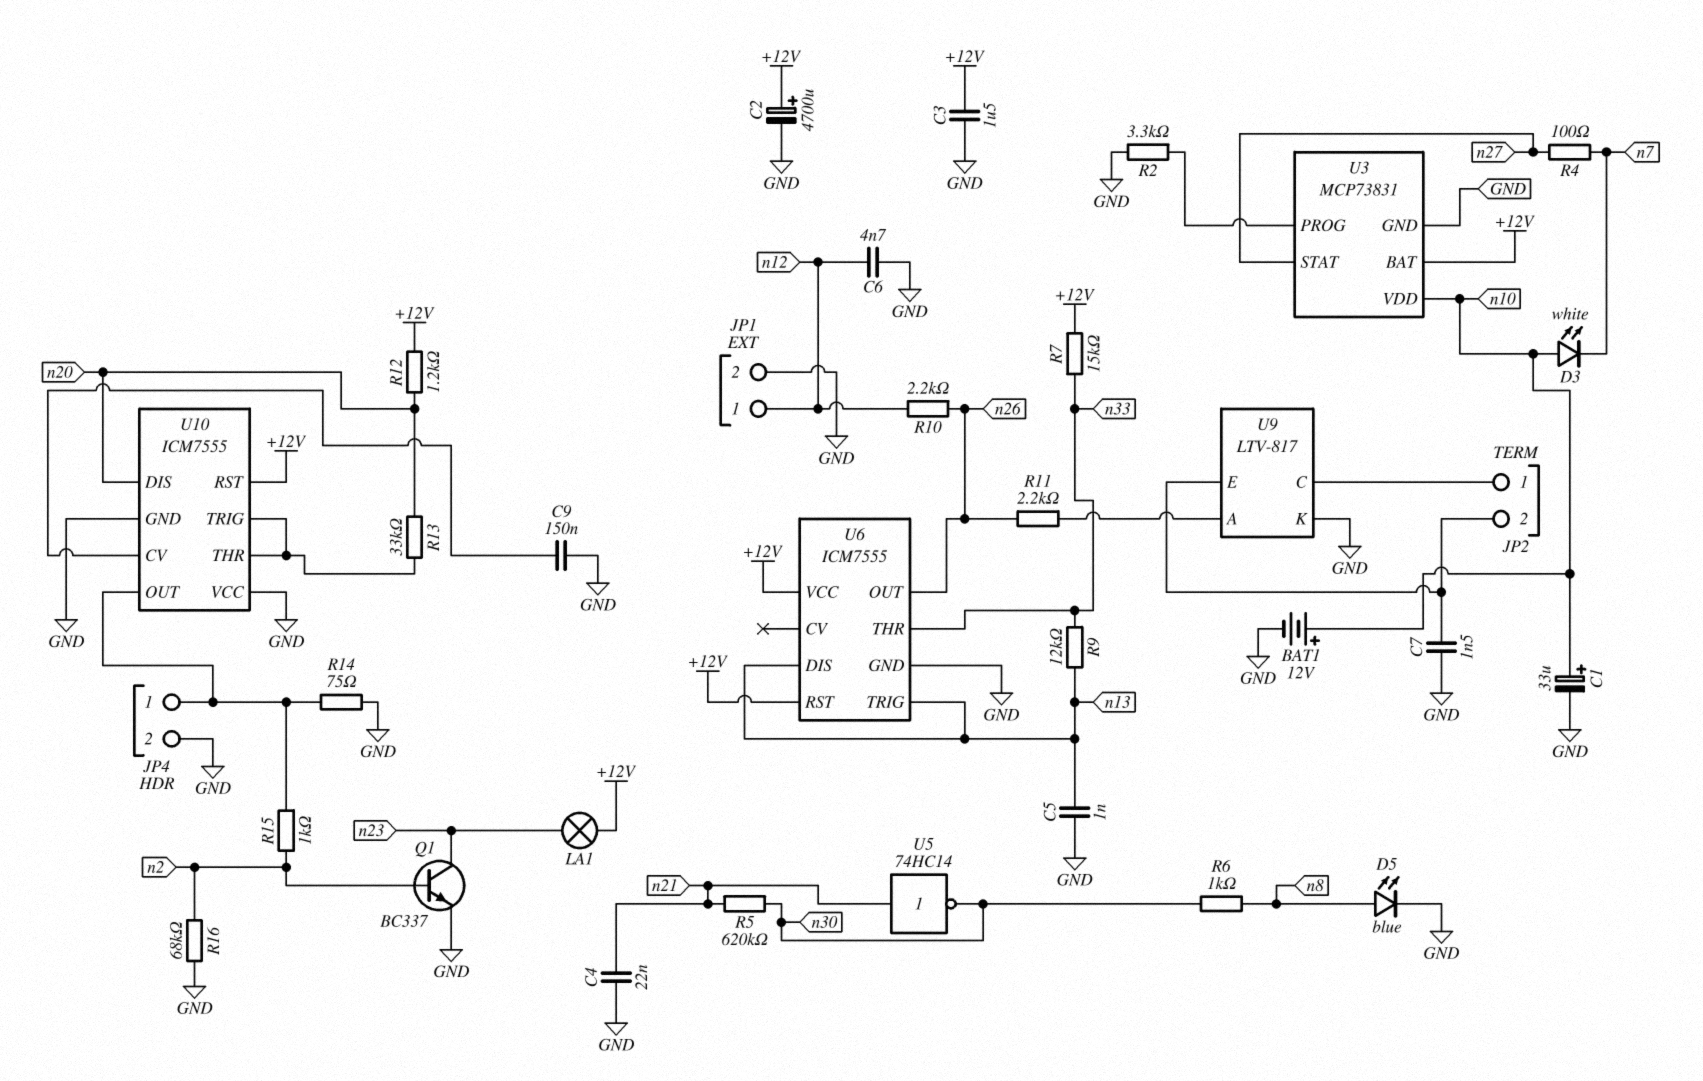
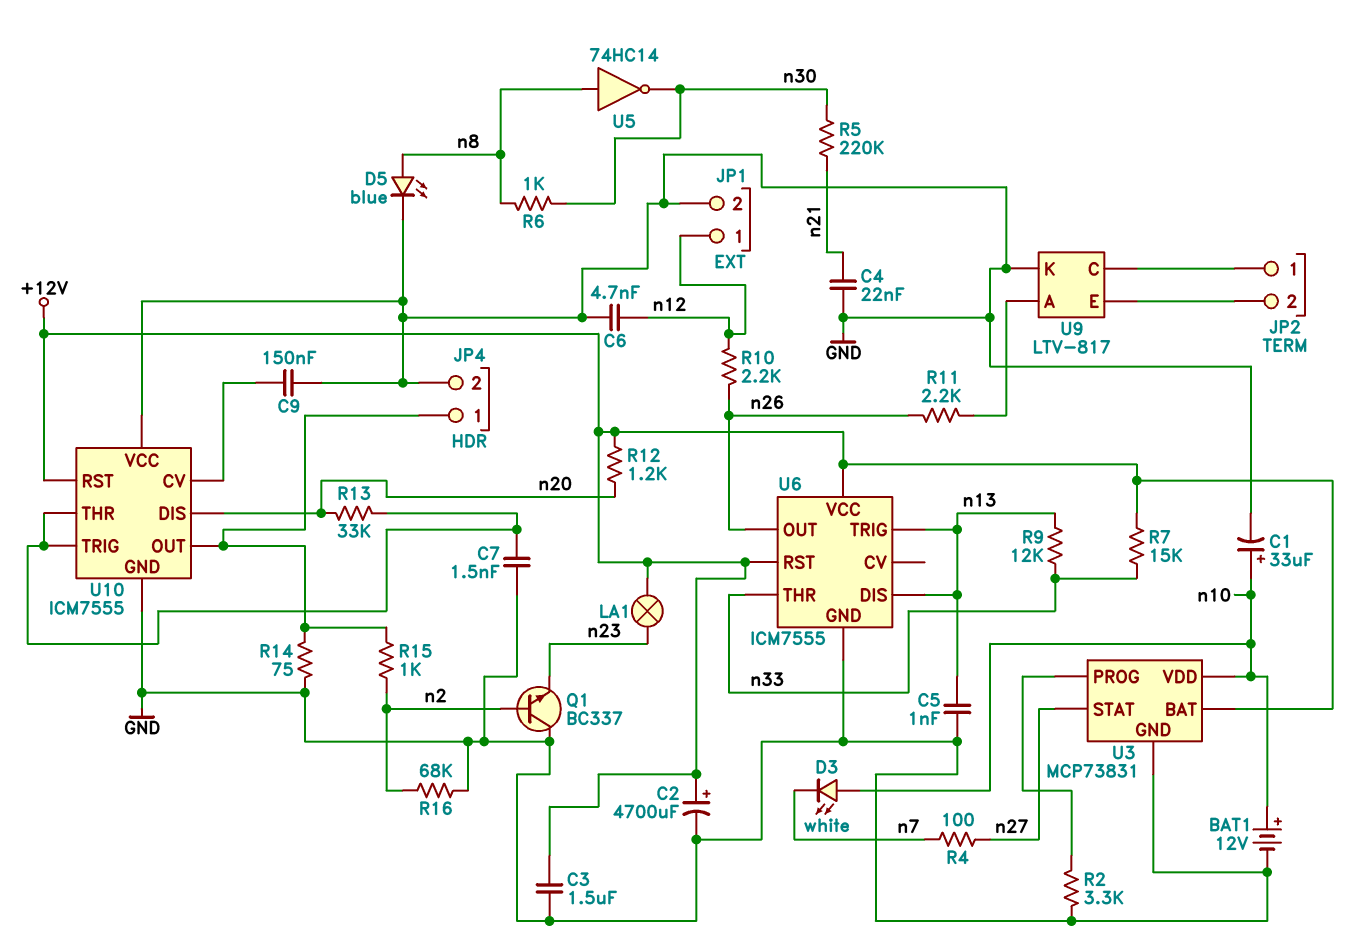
C7: 1.5nF (GND, JP2/2) -> 1.5nF (GND, U10/THR)
Q1: NPN BC337 (B n2, C n23, E GND) -> NPN BC337 (B n2, C GND, E n23)
R5: 620k (n21, n30) -> 220k (n21, n30)
U5: NOT 74HC14 (in n21, out n30) -> NOT 74HC14 (in n8, out n30)

